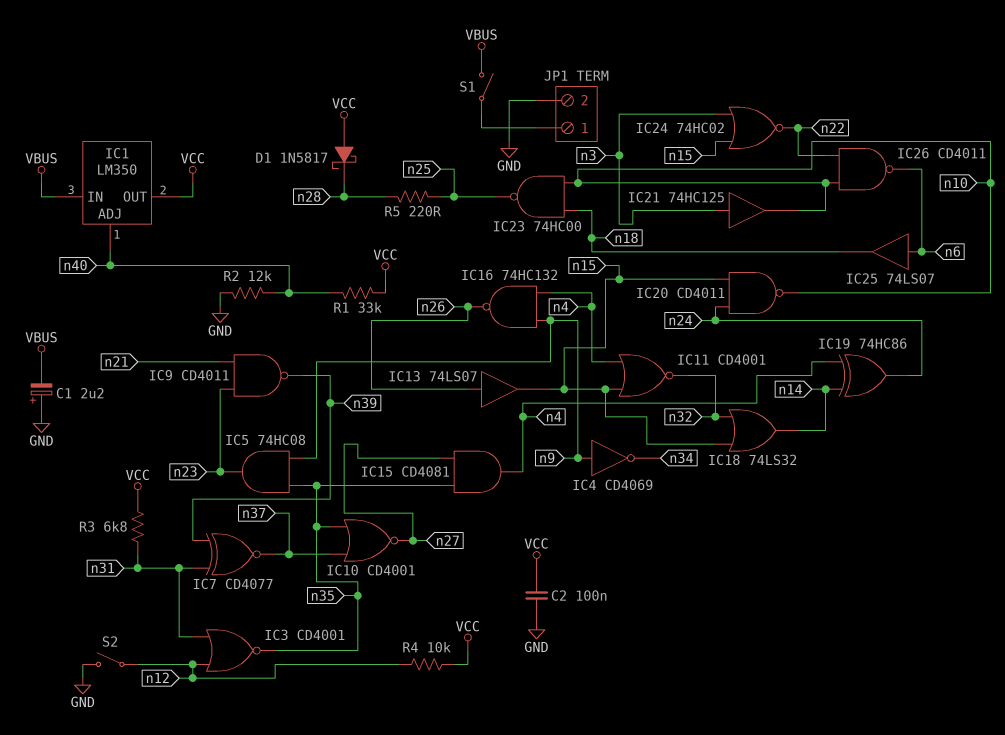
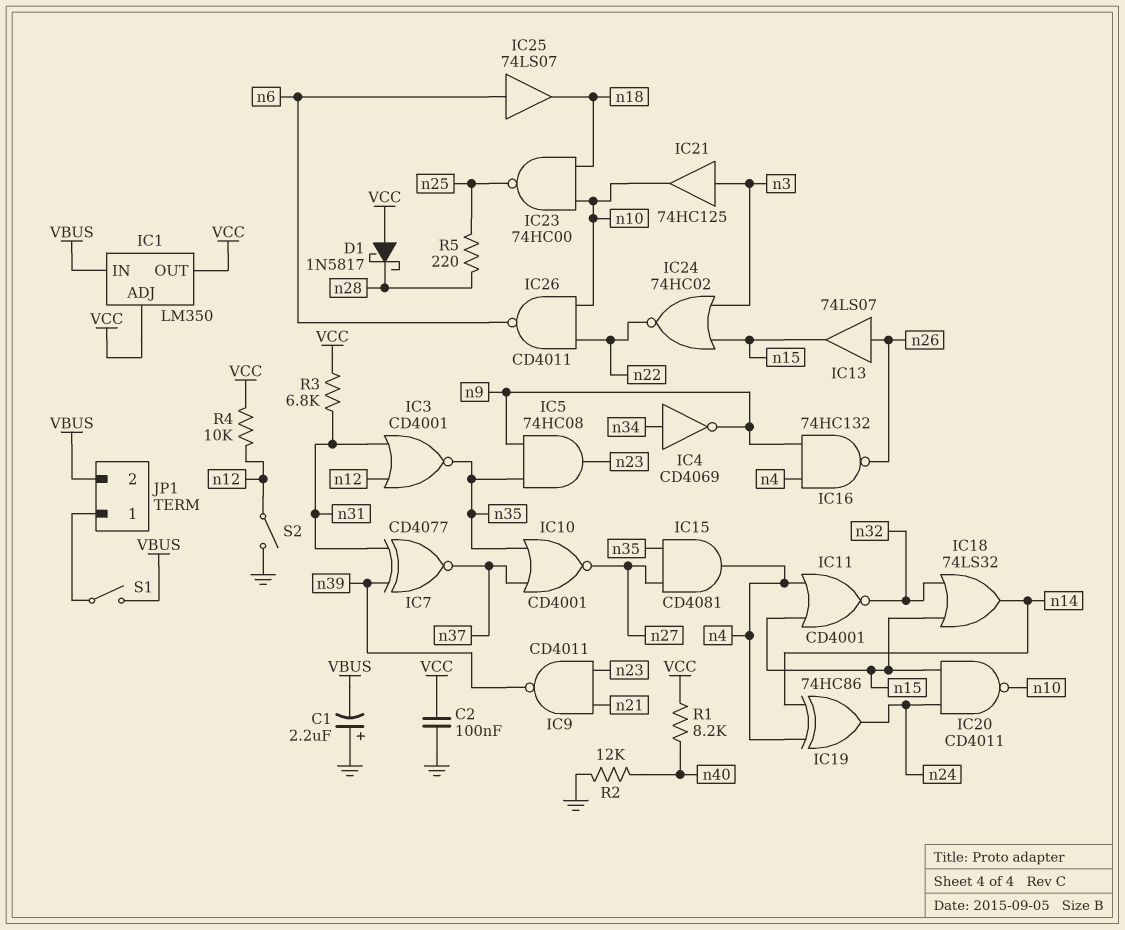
IC1 pin ADJ: n40 -> VCC
IC4: NOT CD4069 (in n9, out n34) -> NOT CD4069 (in n34, out n9)
JP1 pin 2: GND -> VBUS
R1: 33k (VCC, n40) -> 8.2k (VCC, n40)

